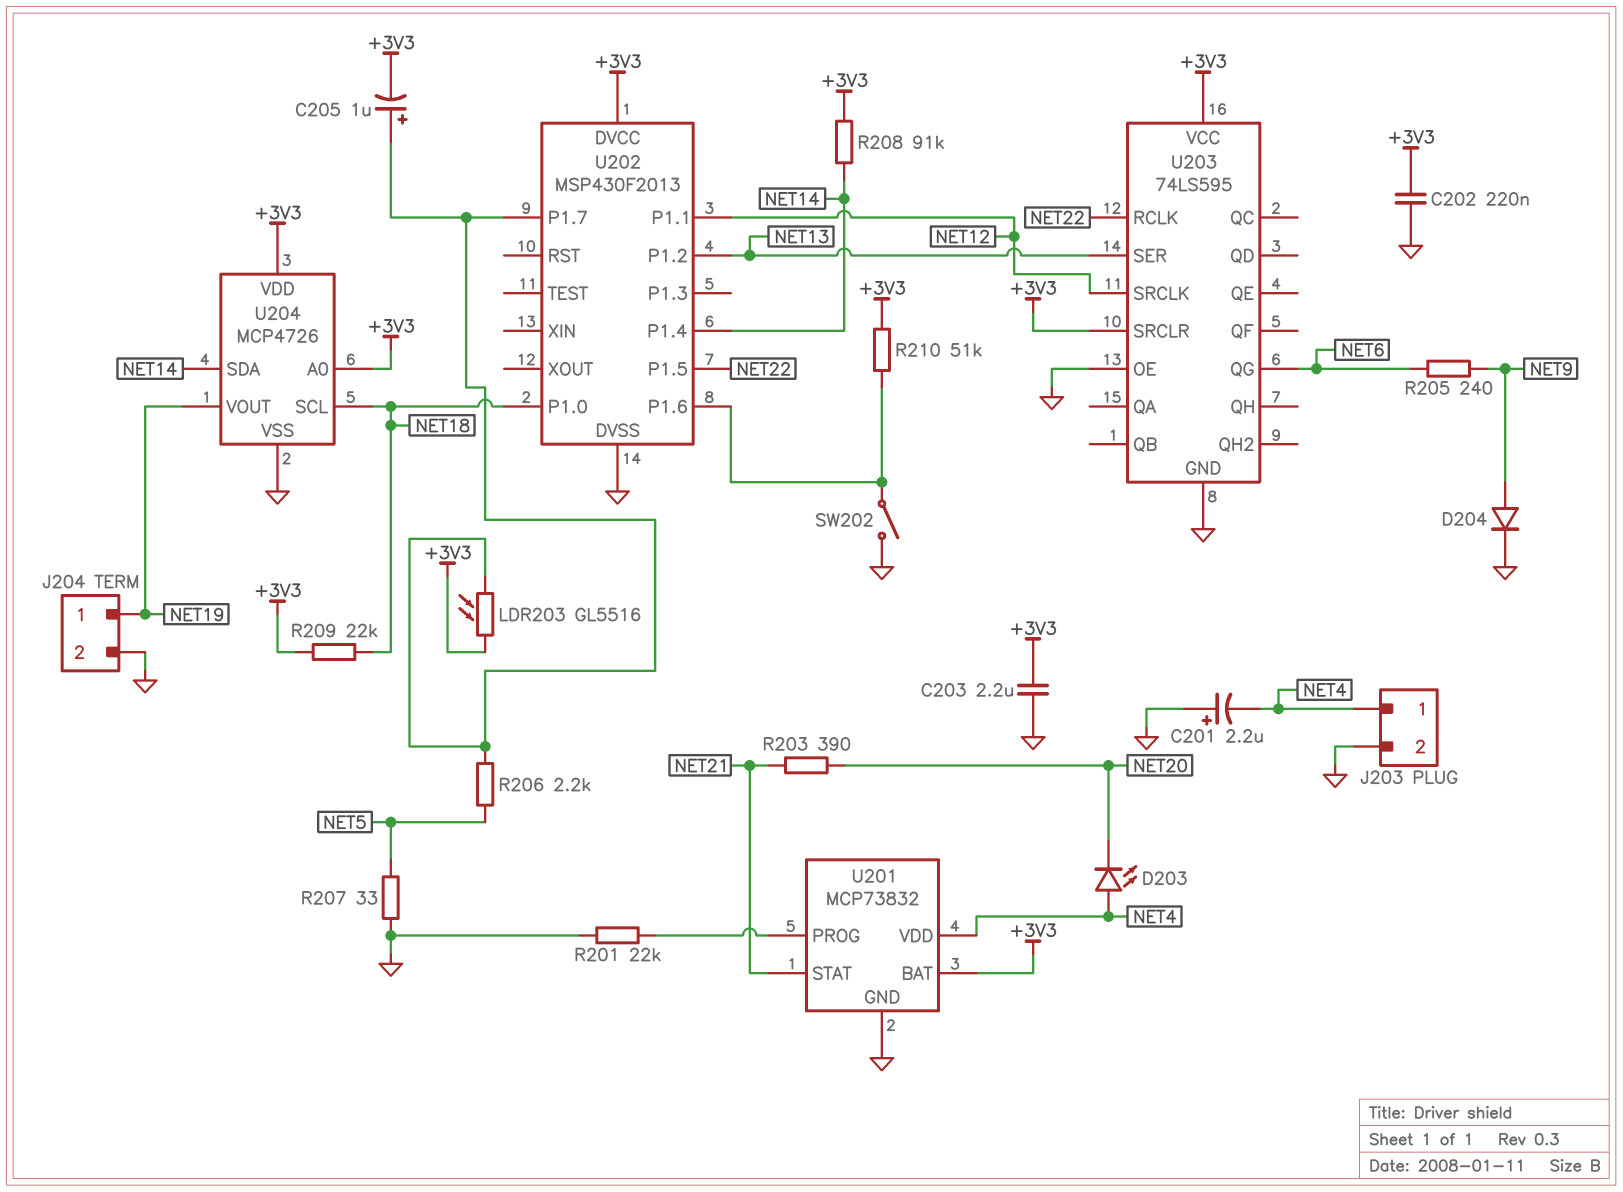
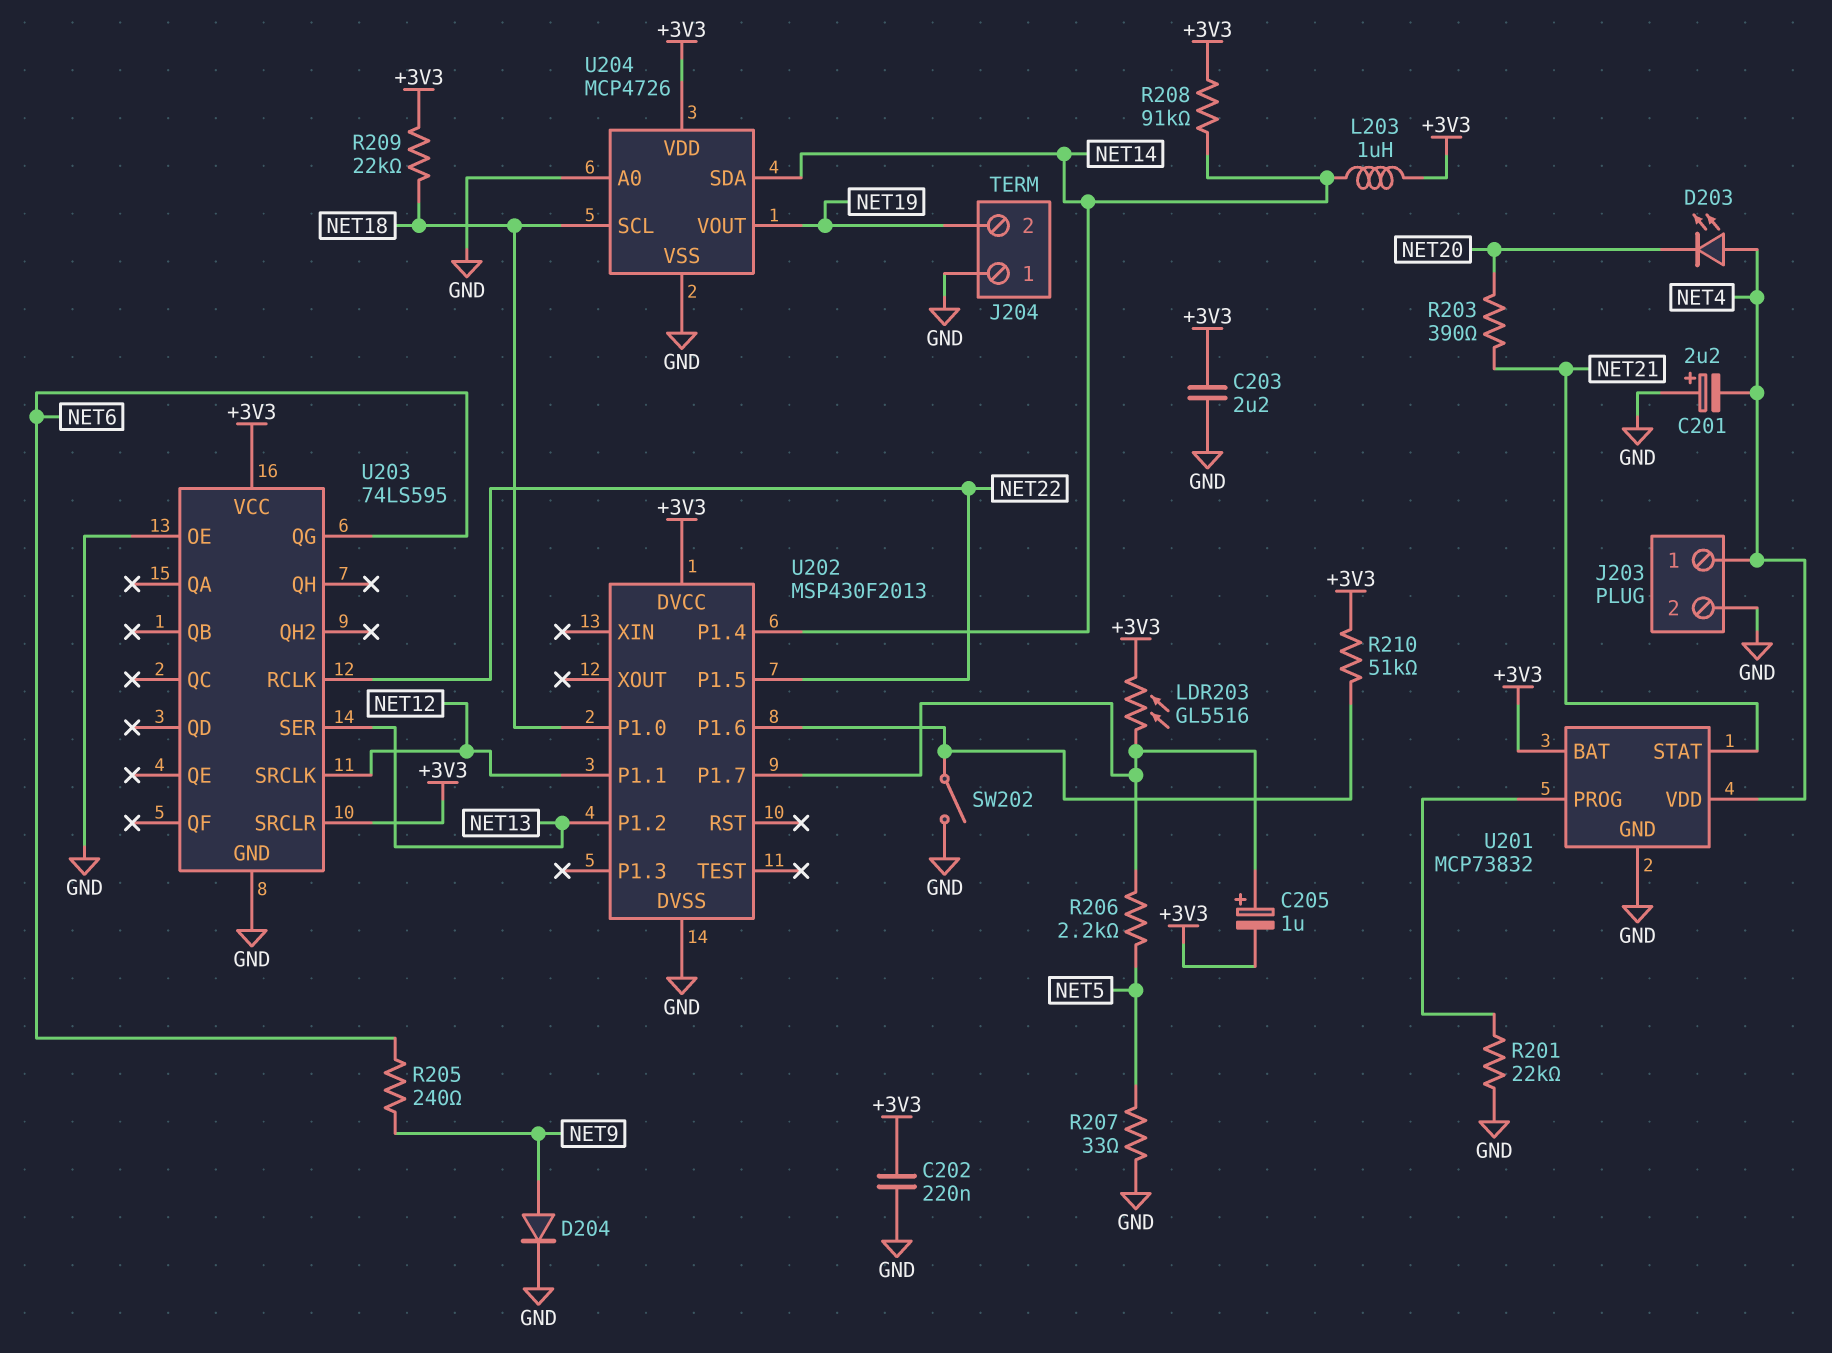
J204 pin 1: NET19 -> GND
J204 pin 2: GND -> NET19
L203: none -> 1uH (+3V3, NET14)
U204 pin A0: +3V3 -> GND

